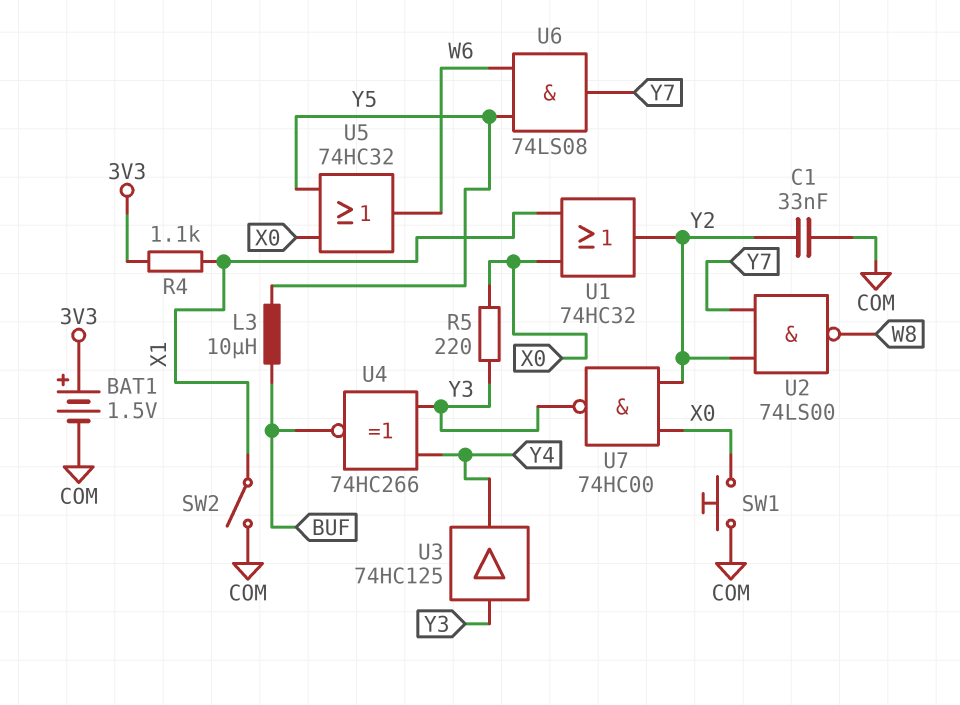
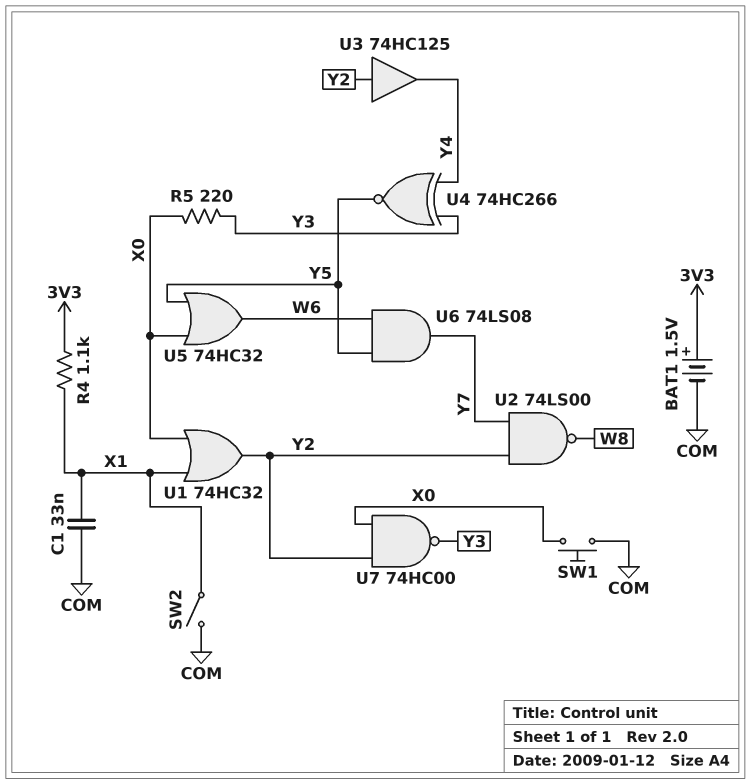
C1: 33nF (COM, Y2) -> 33nF (COM, X1)
L3: 10uH (BUF, Y5) -> none
U3: buffer 74HC125 (in Y3, out Y4) -> buffer 74HC125 (in Y2, out Y4)
U4: XNOR 74HC266 (in Y3, in Y4, out BUF) -> XNOR 74HC266 (in Y3, in Y4, out Y5)

